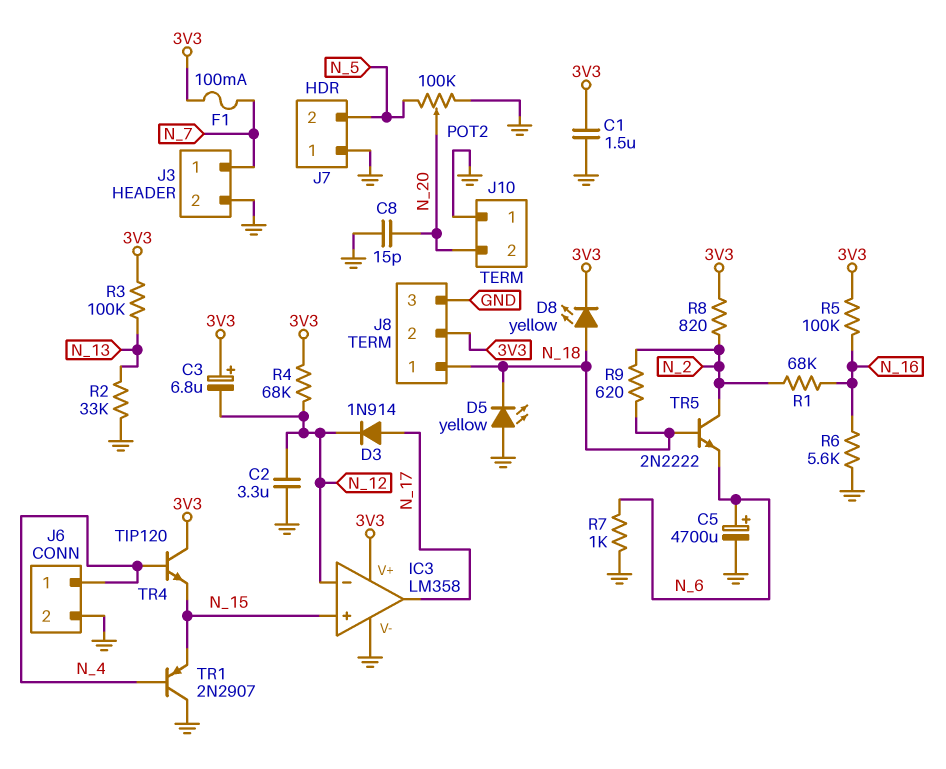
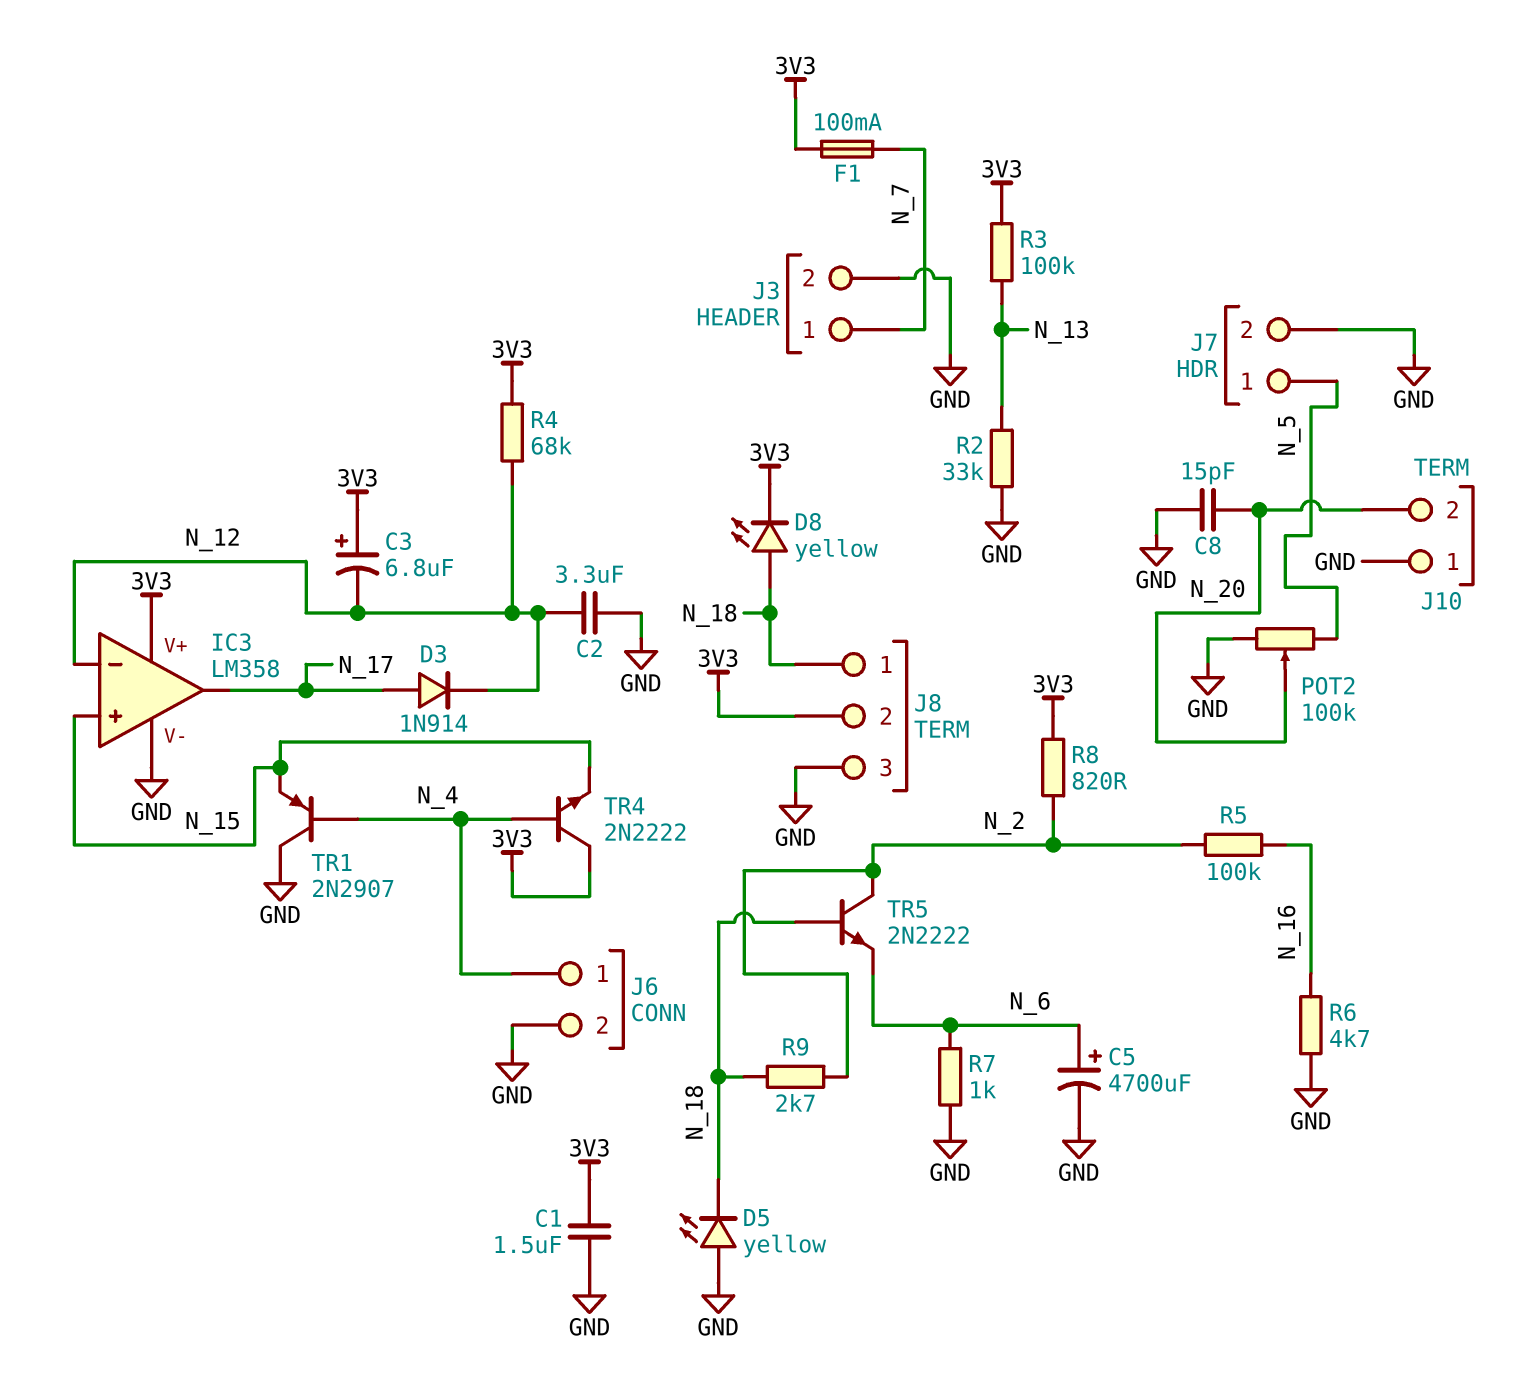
J7 pin 1: GND -> N_5
J7 pin 2: N_5 -> GND
R1: 68k (N_2, N_16) -> none
R5: 100k (3V3, N_16) -> 100k (N_2, N_16)
R6: 5.6k (GND, N_16) -> 4.7k (GND, N_16)
R9: 620 (N_2, N_18) -> 2.7k (N_2, N_18)
TR4: NPN TIP120 (B N_4, C 3V3, E N_15) -> NPN 2N2222 (B N_4, C 3V3, E N_15)

